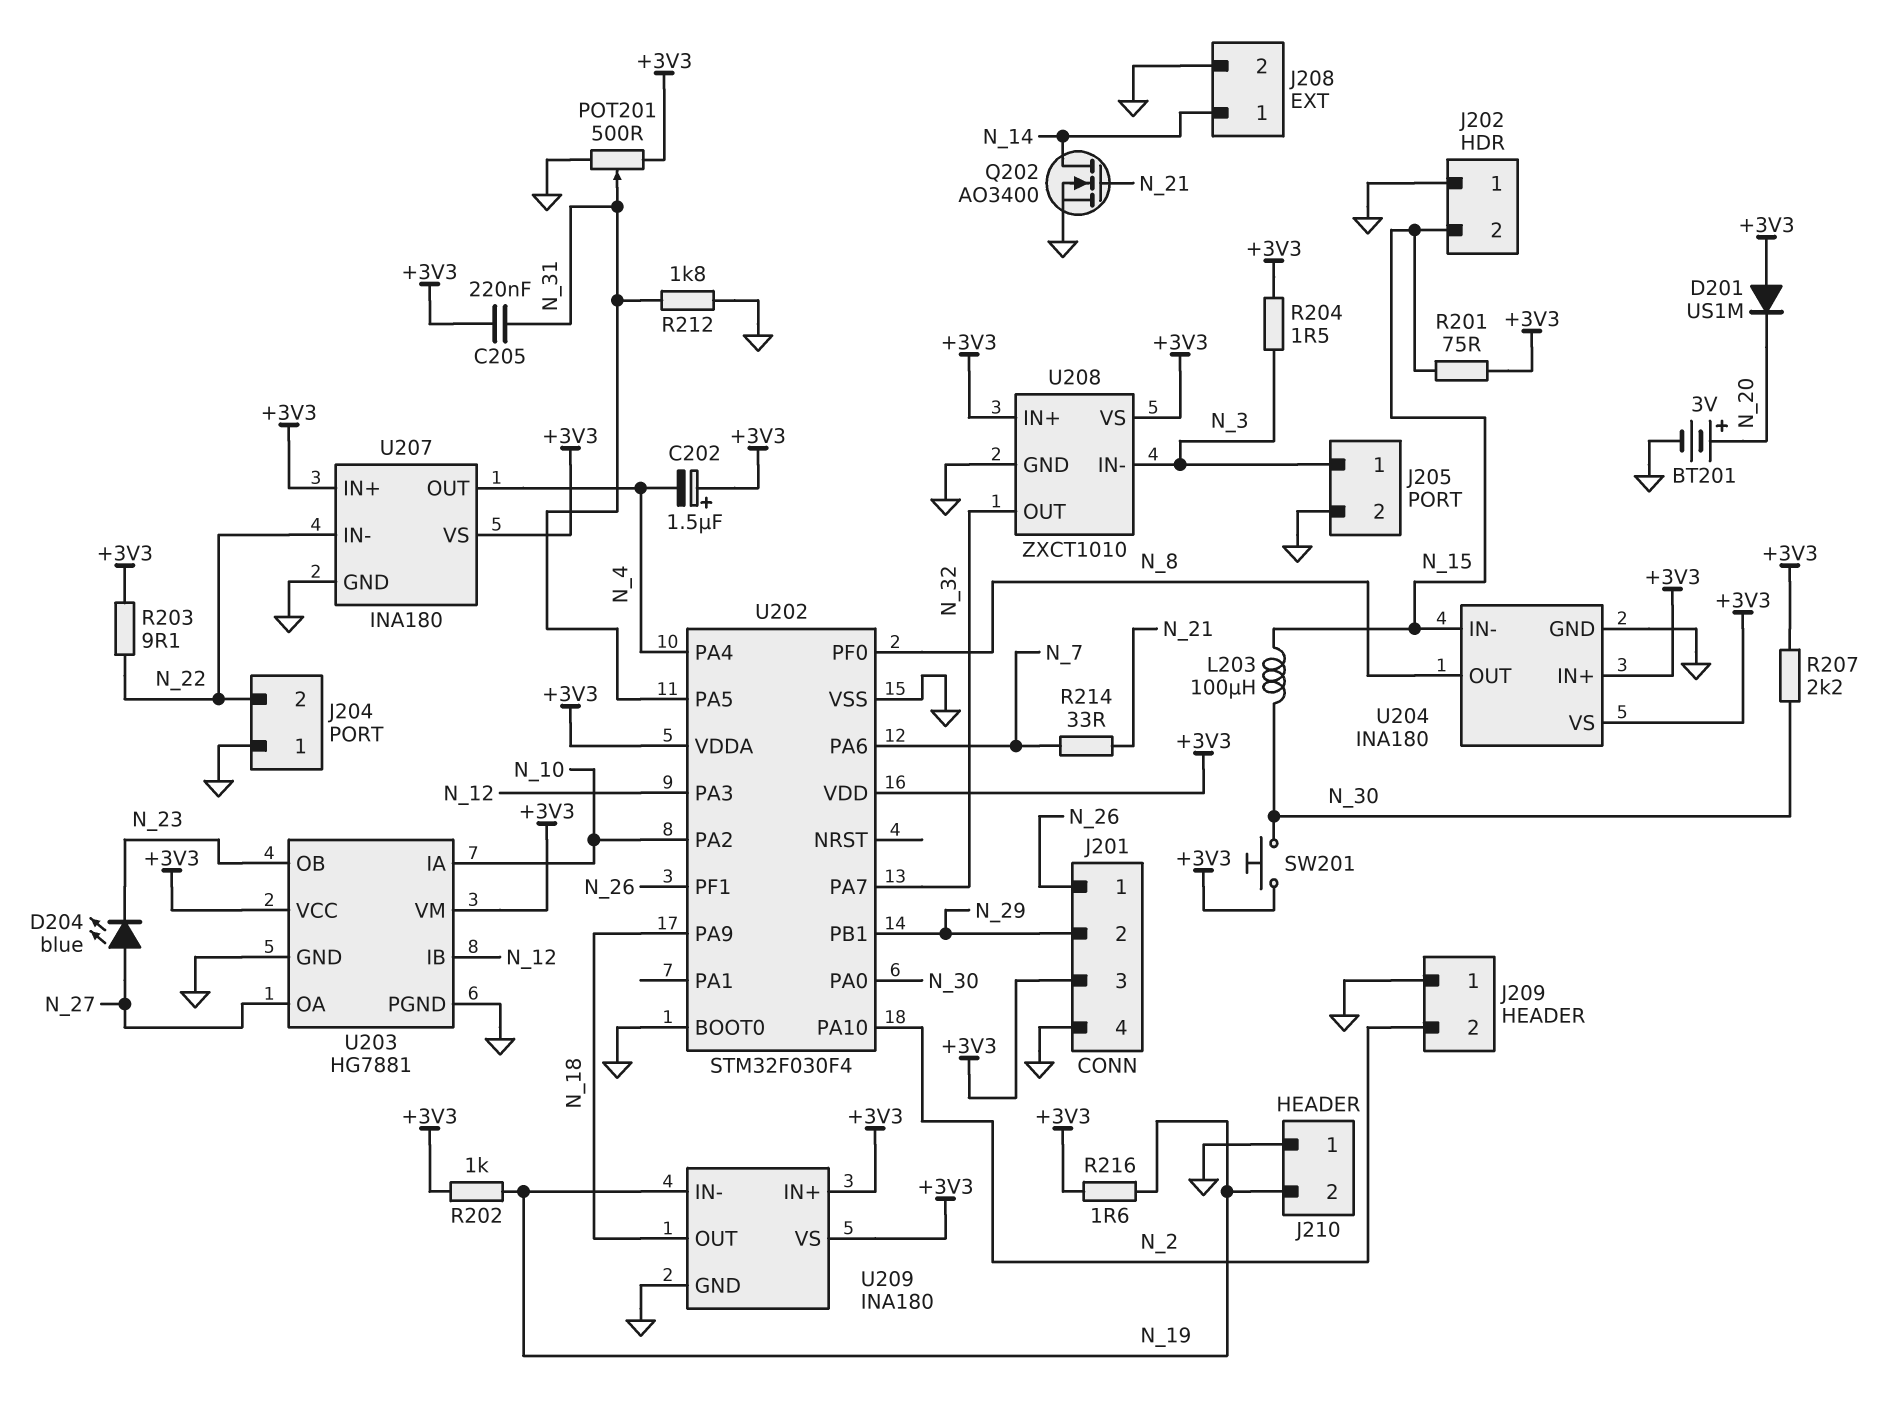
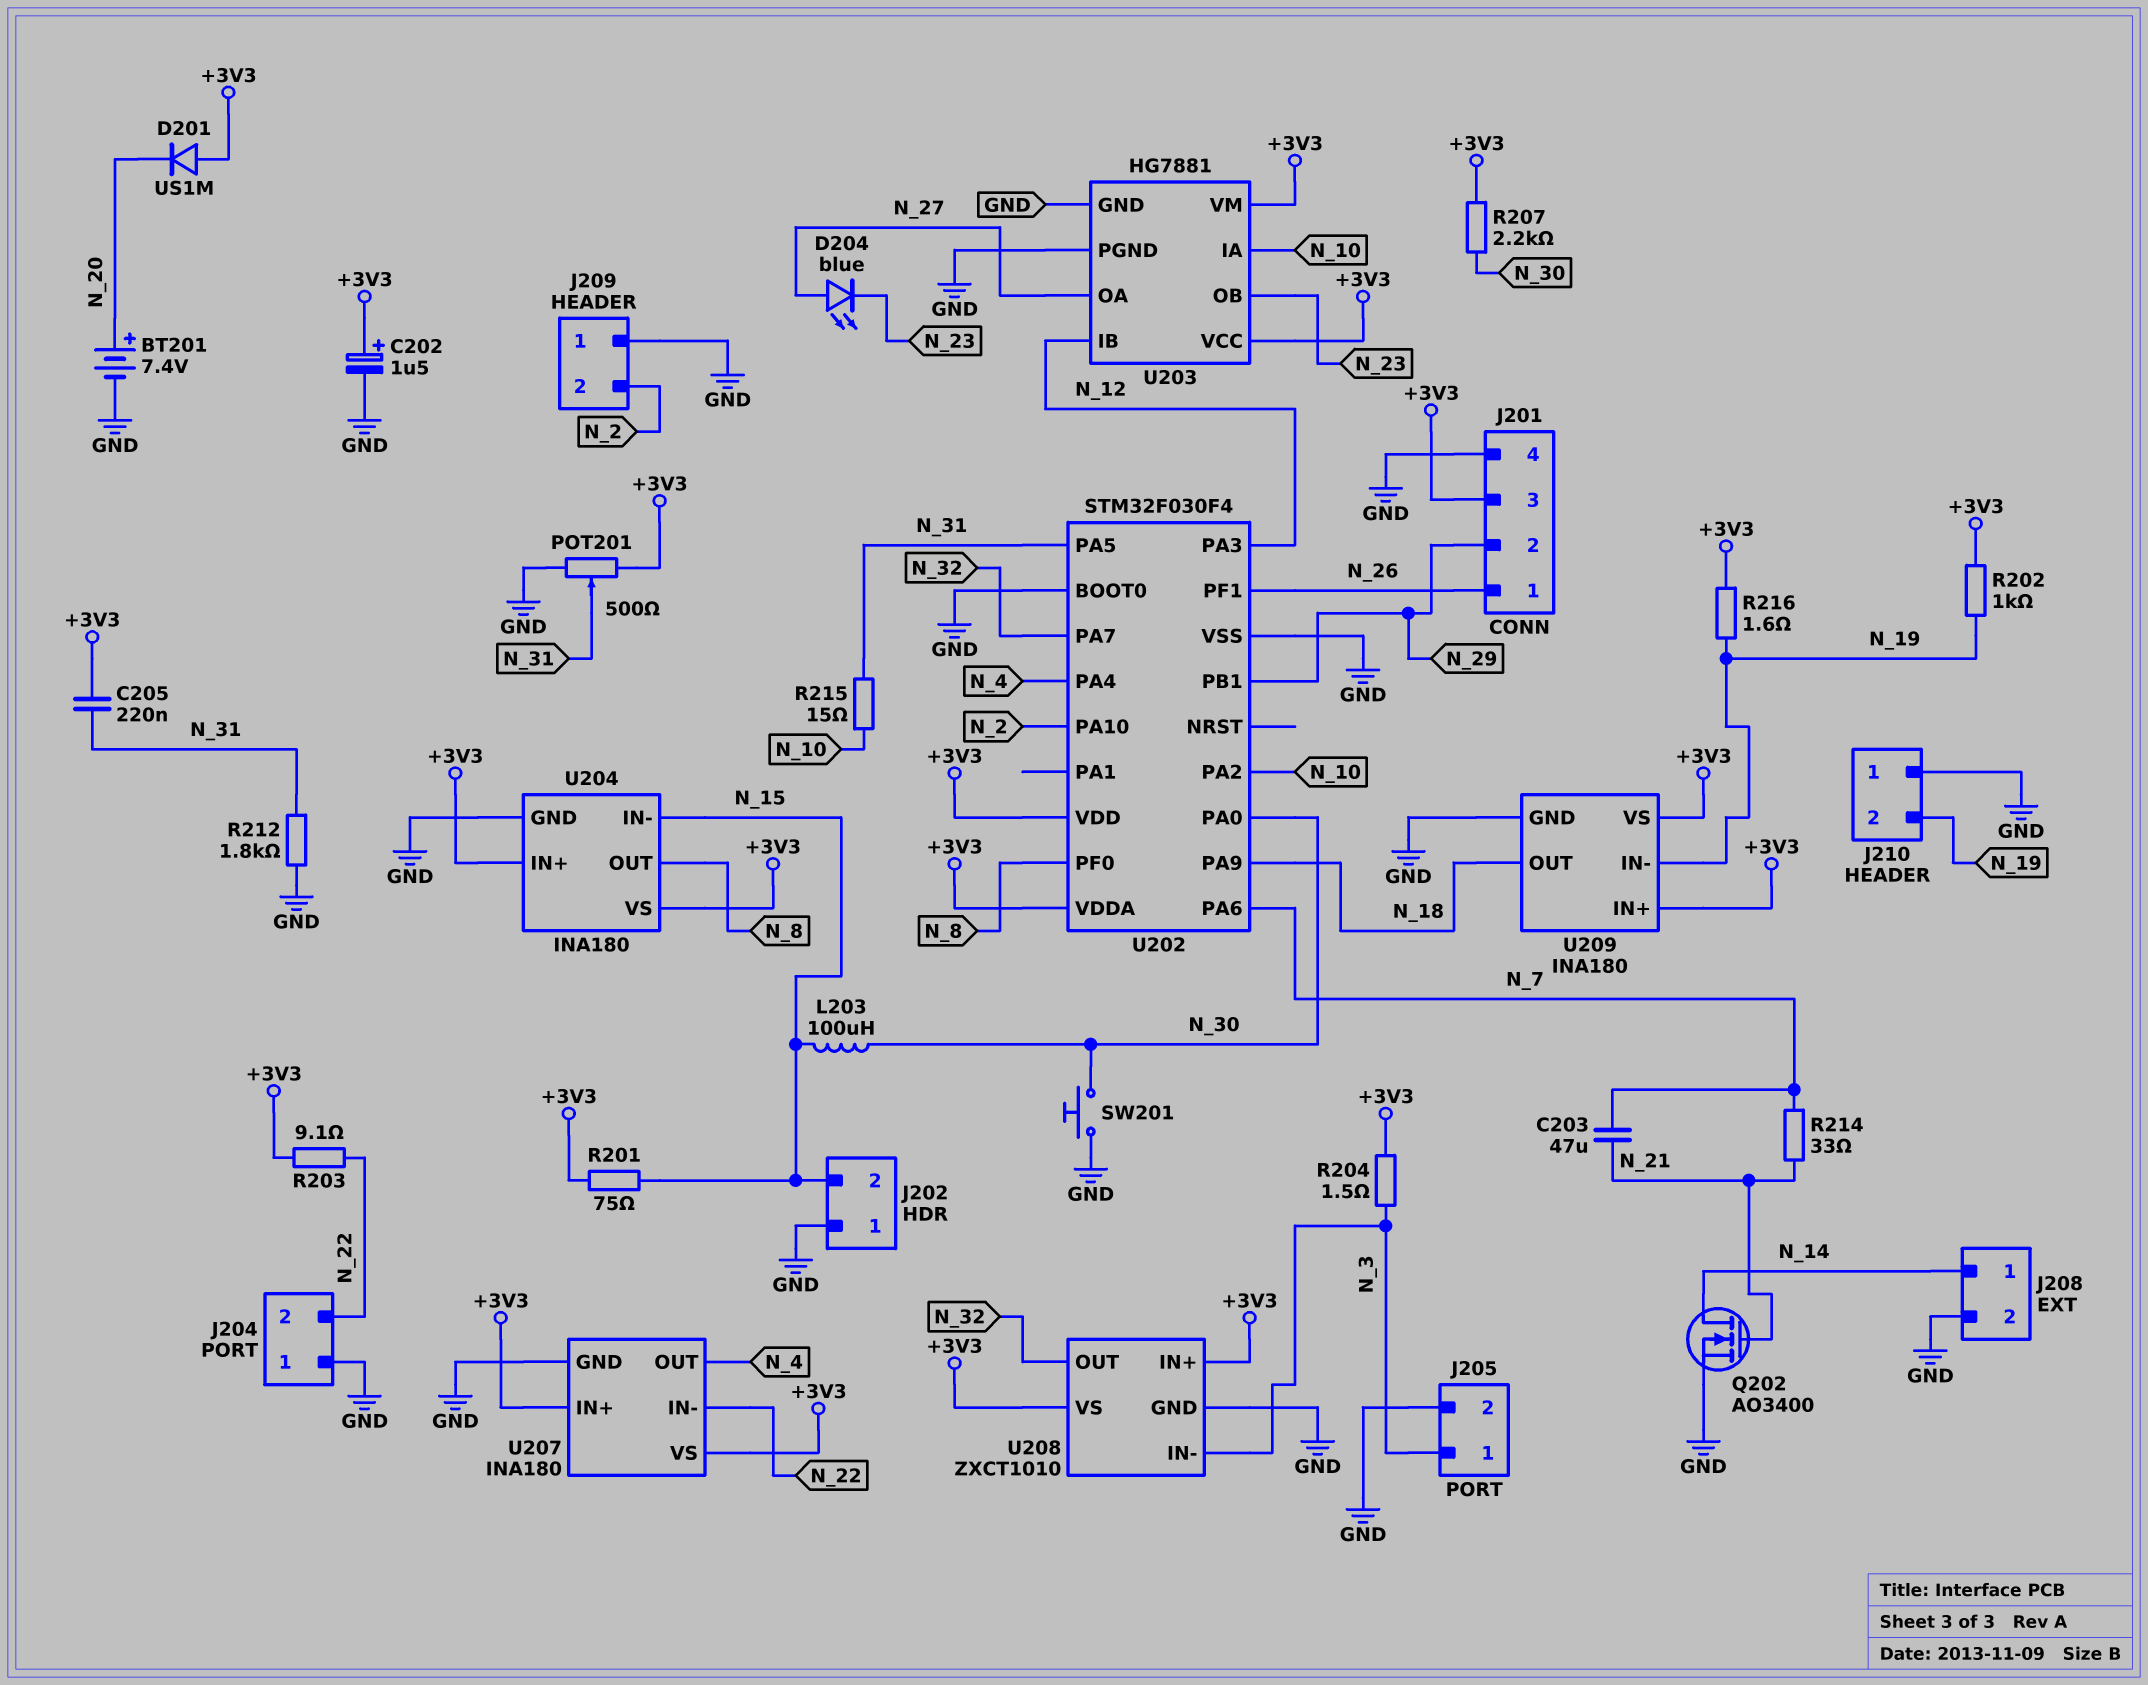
BT201: 3V (plus N_20, minus GND) -> 7.4V (plus N_20, minus GND)
C202: 1.5uF (plus +3V3, minus N_4) -> 1.5uF (plus +3V3, minus GND)
C203: none -> 47uF (N_7, N_21)
R215: none -> 15 (N_10, N_31)
SW201: button (+3V3, N_30) -> button (GND, N_30)

